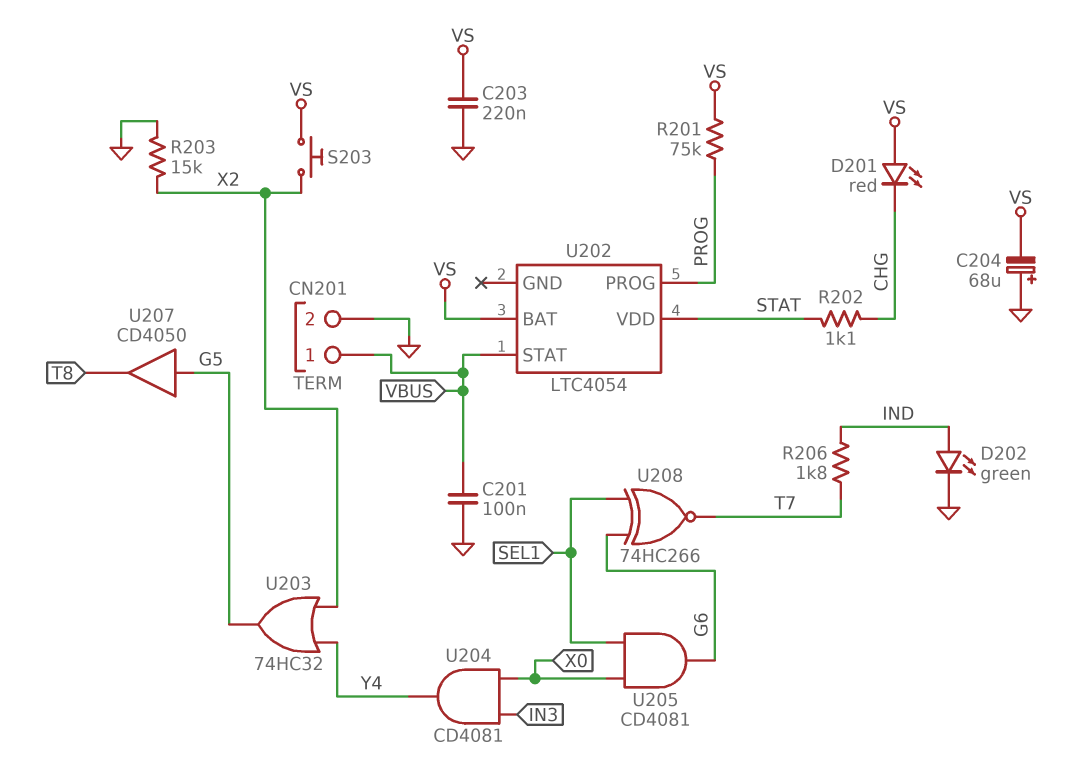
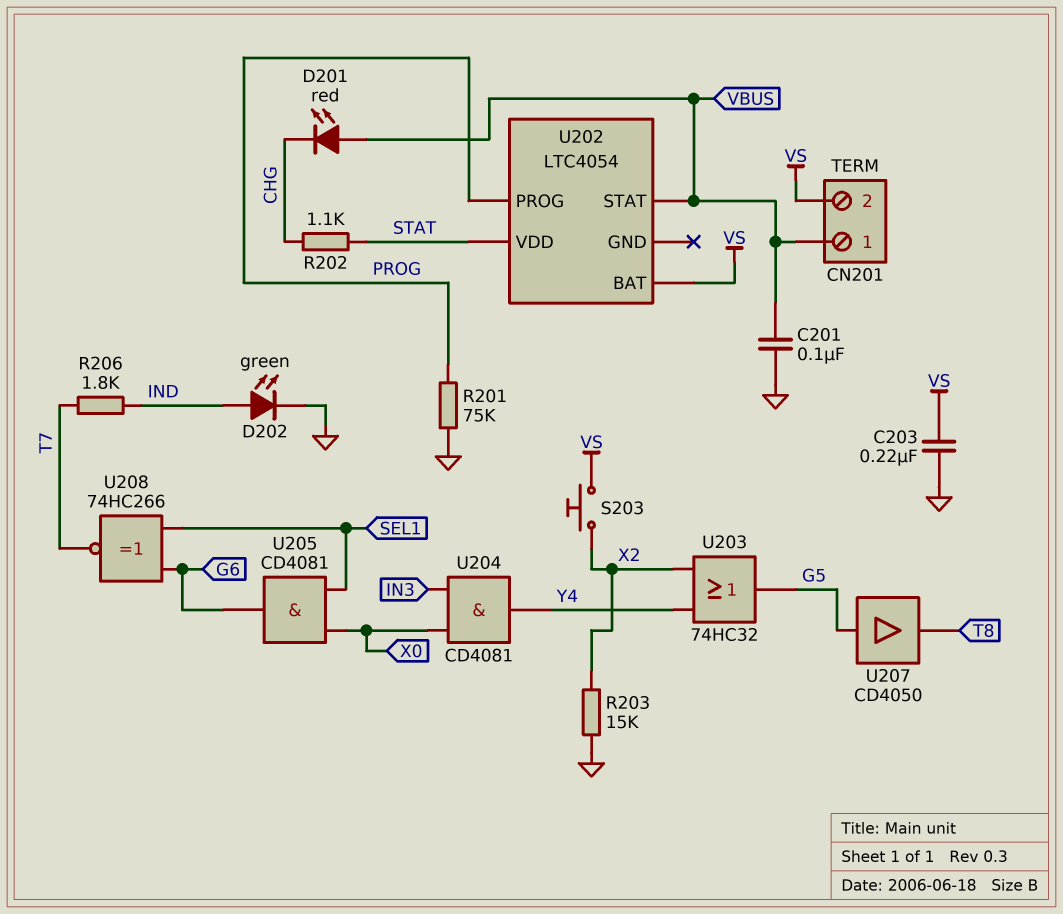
C204: 68uF (plus GND, minus VS) -> none
CN201 pin 2: GND -> VS
D201: LED red (A VS, K CHG) -> LED red (A VBUS, K CHG)
R201: 75k (PROG, VS) -> 75k (GND, PROG)

